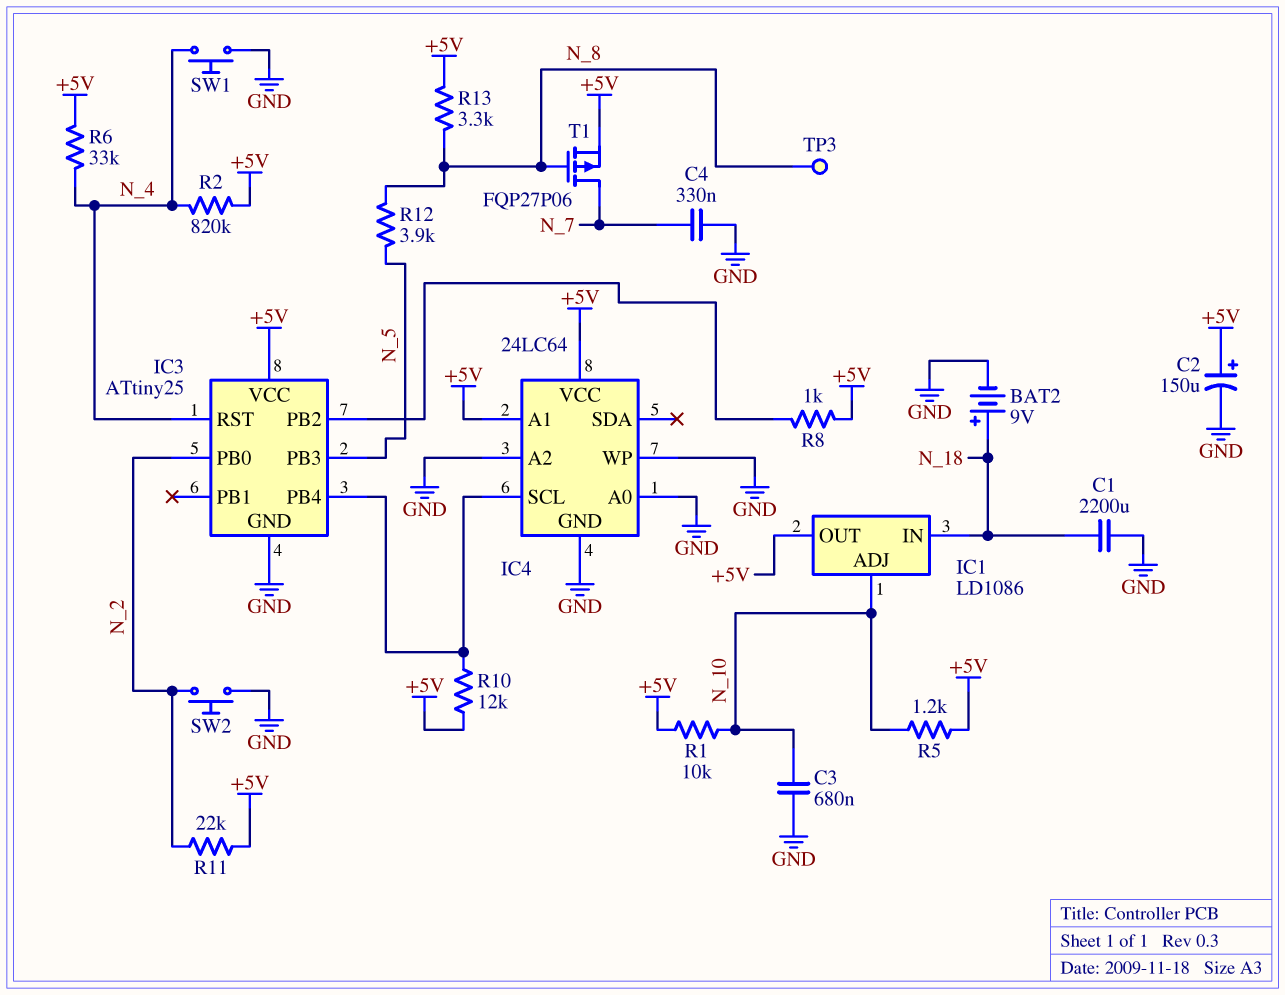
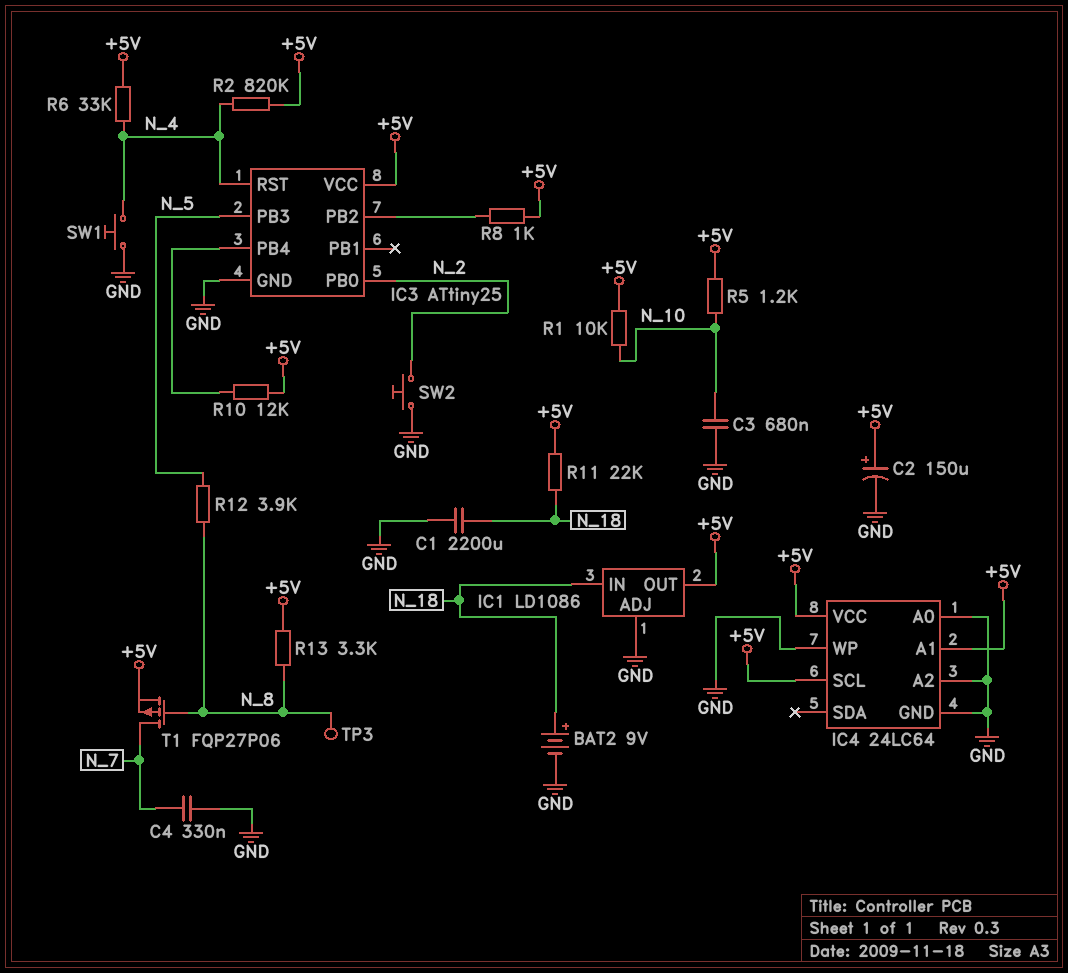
IC1 pin ADJ: N_10 -> GND
IC4 pin SCL: IC3/PB4 -> +5V
R11: 22k (+5V, N_2) -> 22k (+5V, N_18)

